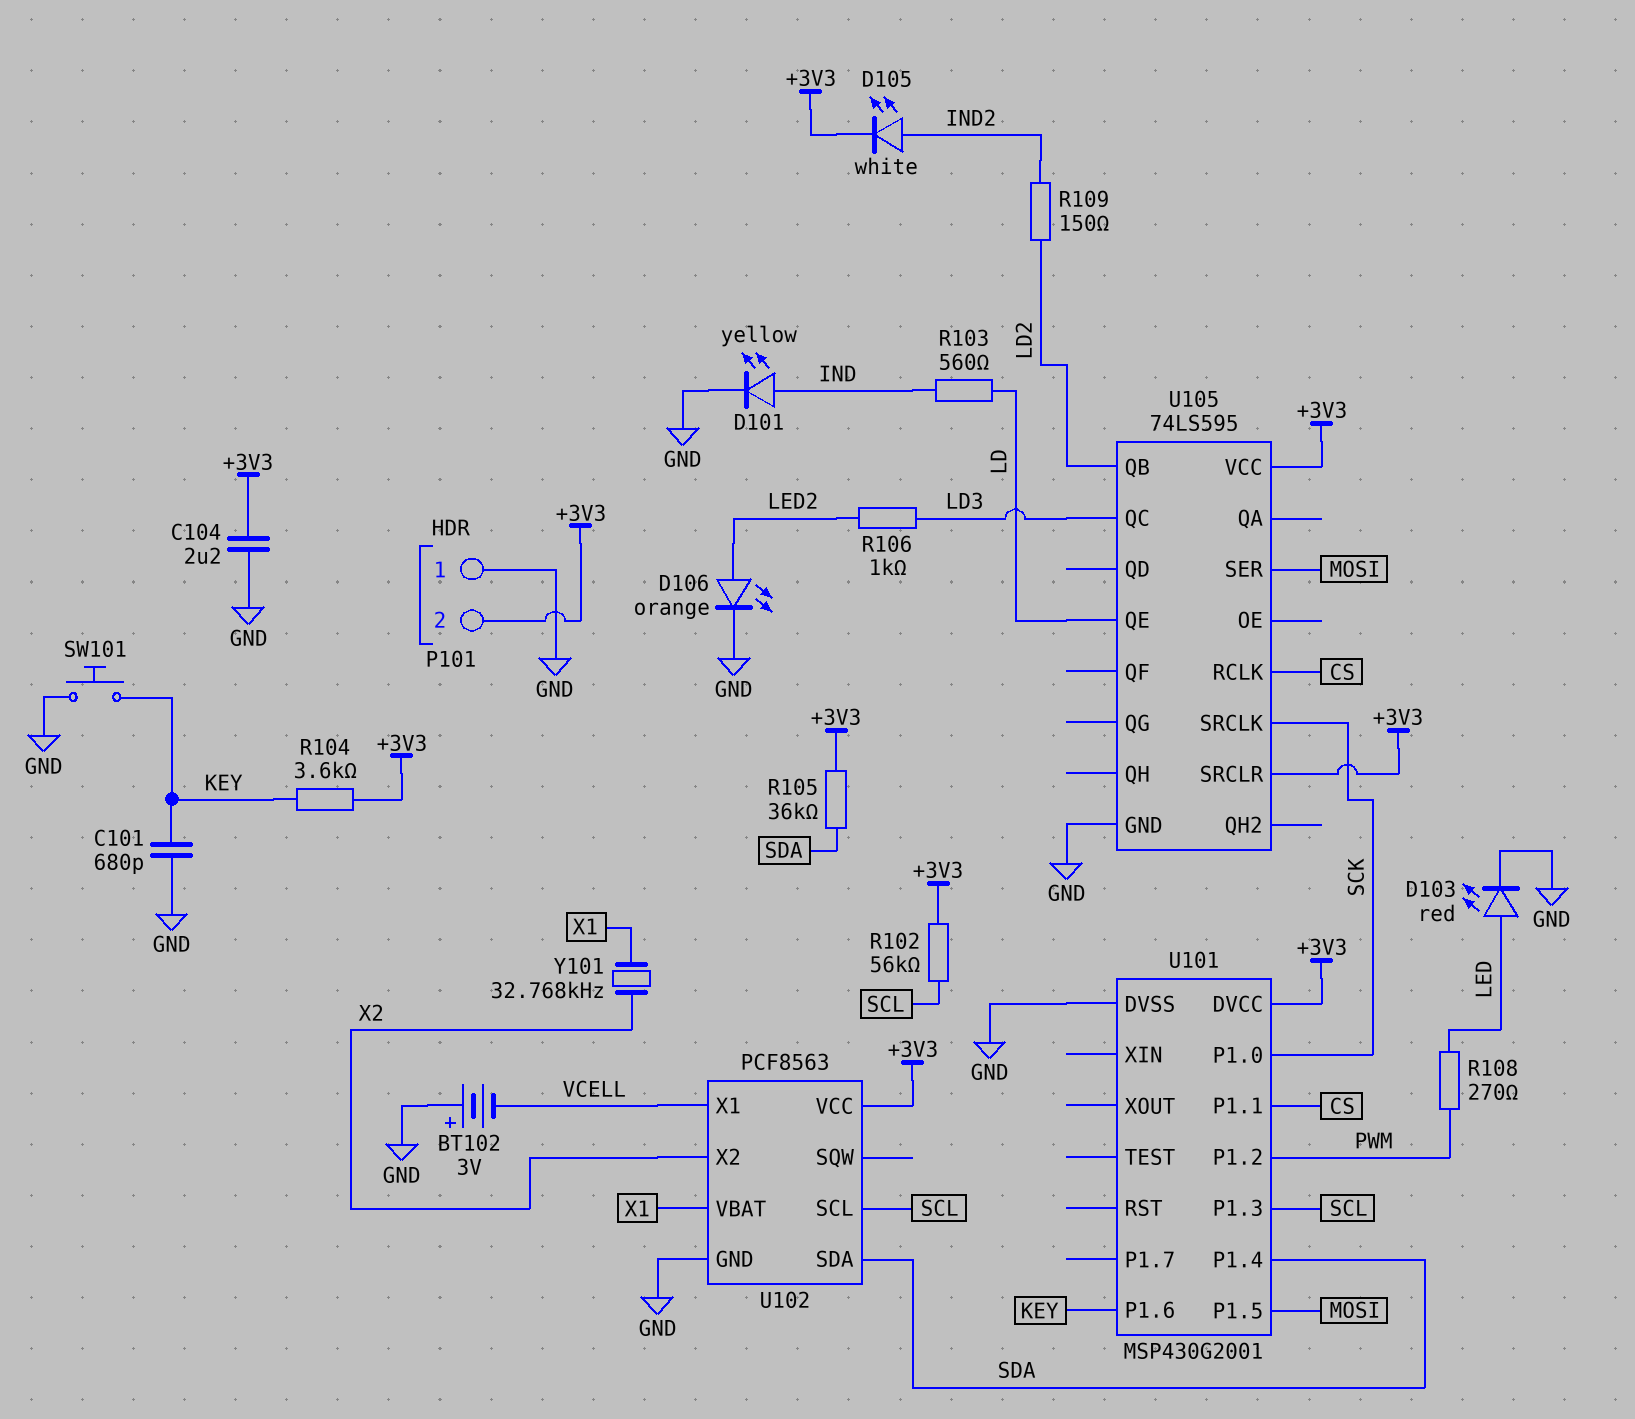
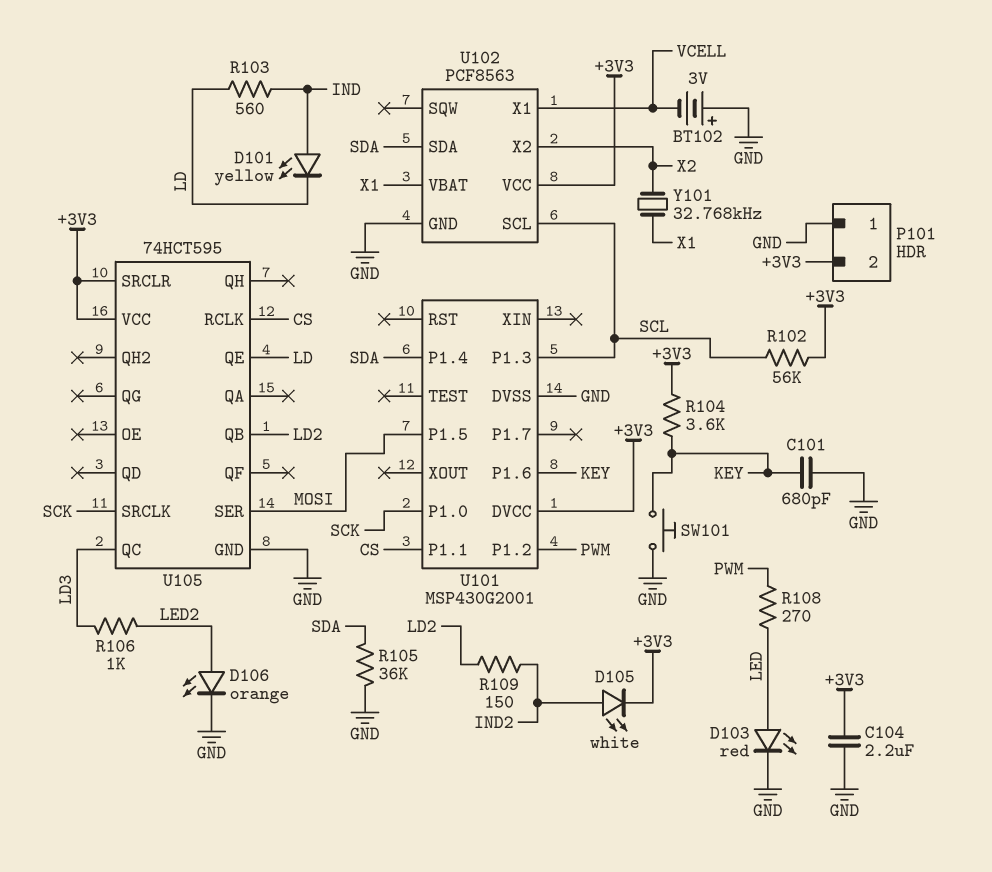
D101: LED yellow (A IND, K GND) -> LED yellow (A IND, K LD)
R105: 36k (+3V3, SDA) -> 36k (GND, SDA)
U105: 74LS595 -> 74HCT595

